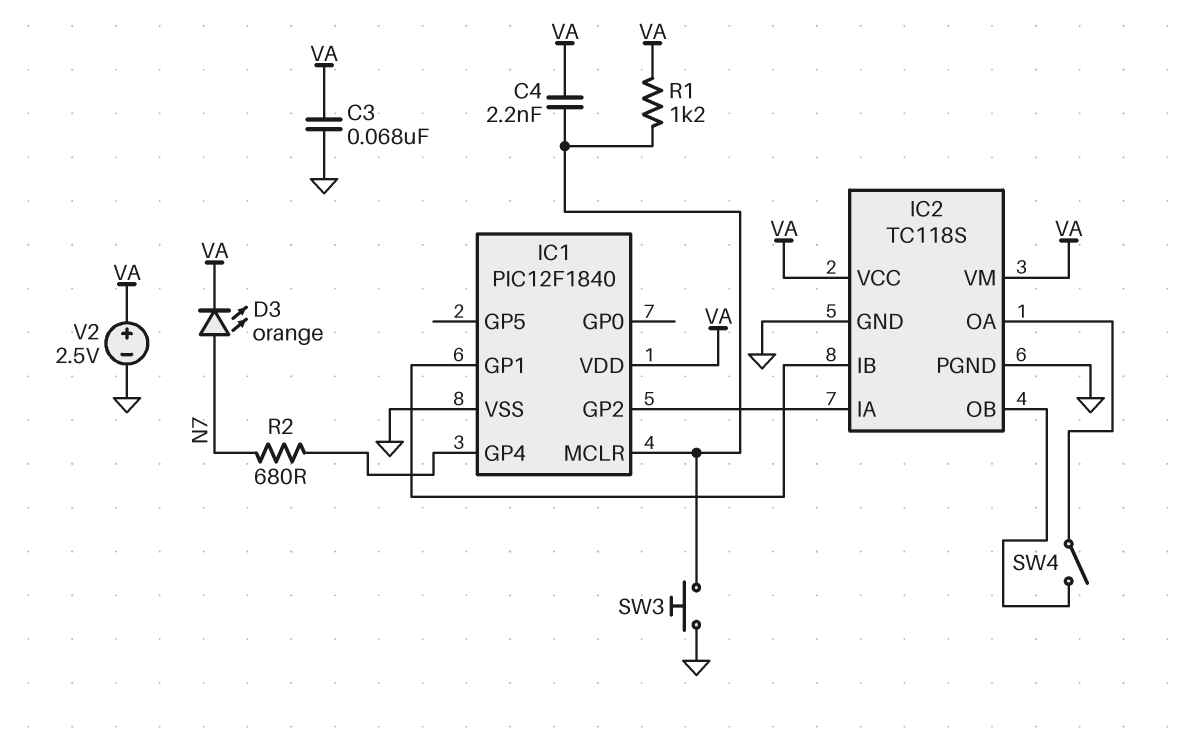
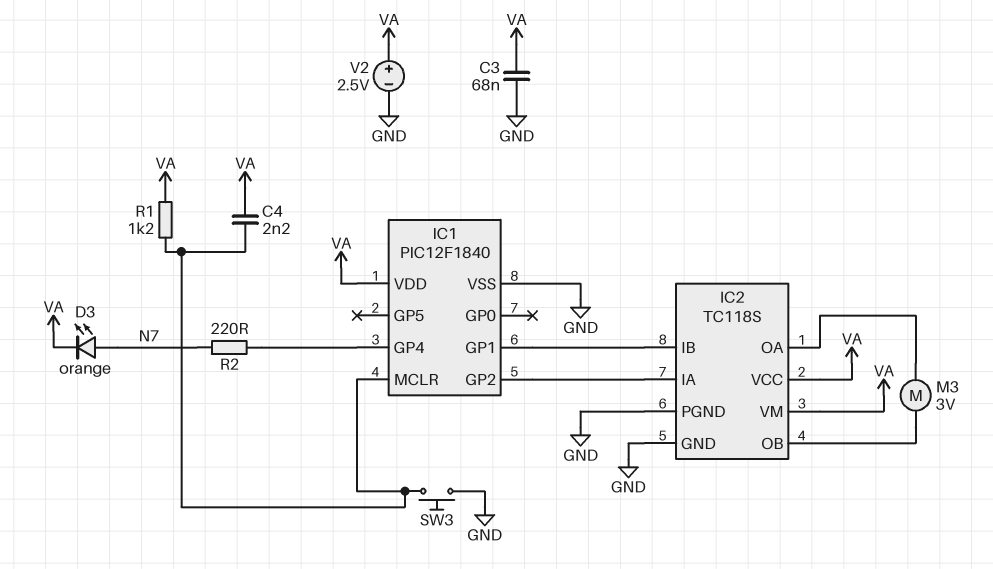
M3: none -> motor 3V (IC2/OA, IC2/OB)
R2: 680 (IC1/GP4, N7) -> 220 (IC1/GP4, N7)
SW4: switch (IC2/OA, IC2/OB) -> none

